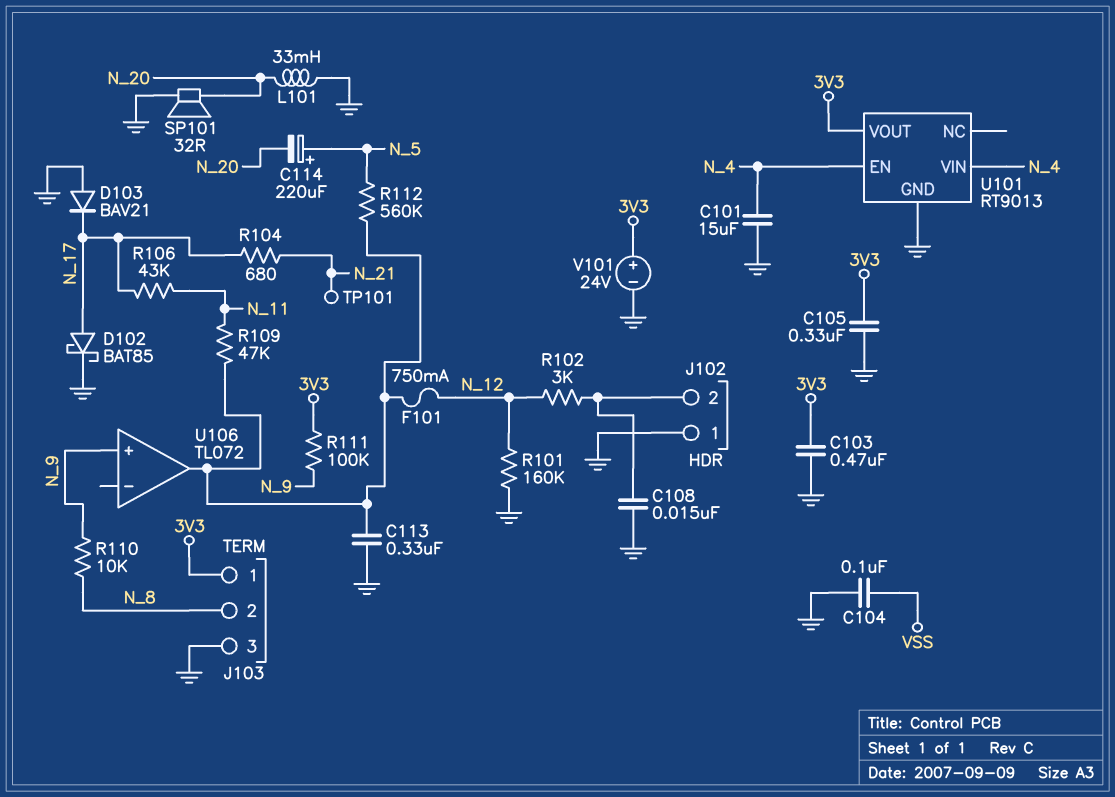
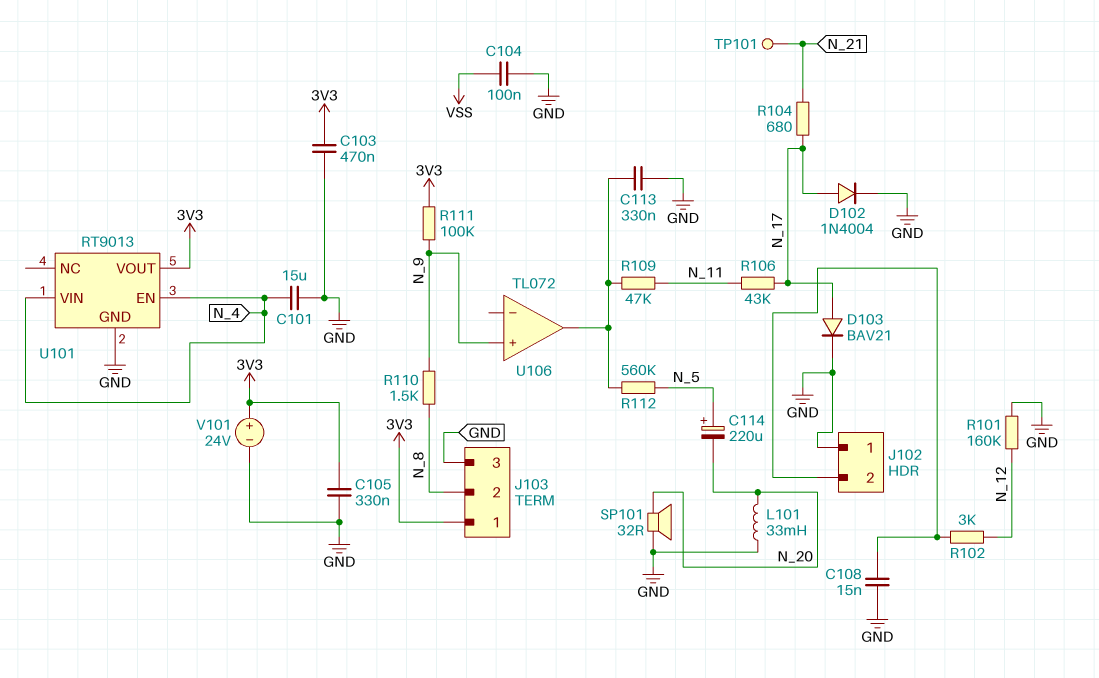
D102: schottky BAT85 (A N_17, K GND) -> diode 1N4004 (A N_17, K GND)
D103: diode BAV21 (A GND, K N_17) -> diode BAV21 (A N_17, K GND)
F101: 750mA (N_12, U106/out) -> none
R110: 10k (N_8, N_9) -> 1.5k (N_8, N_9)

